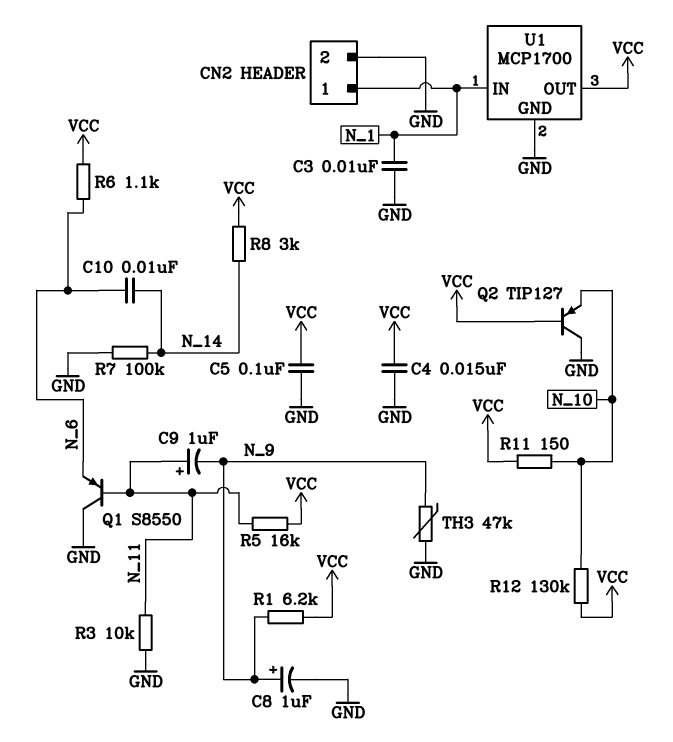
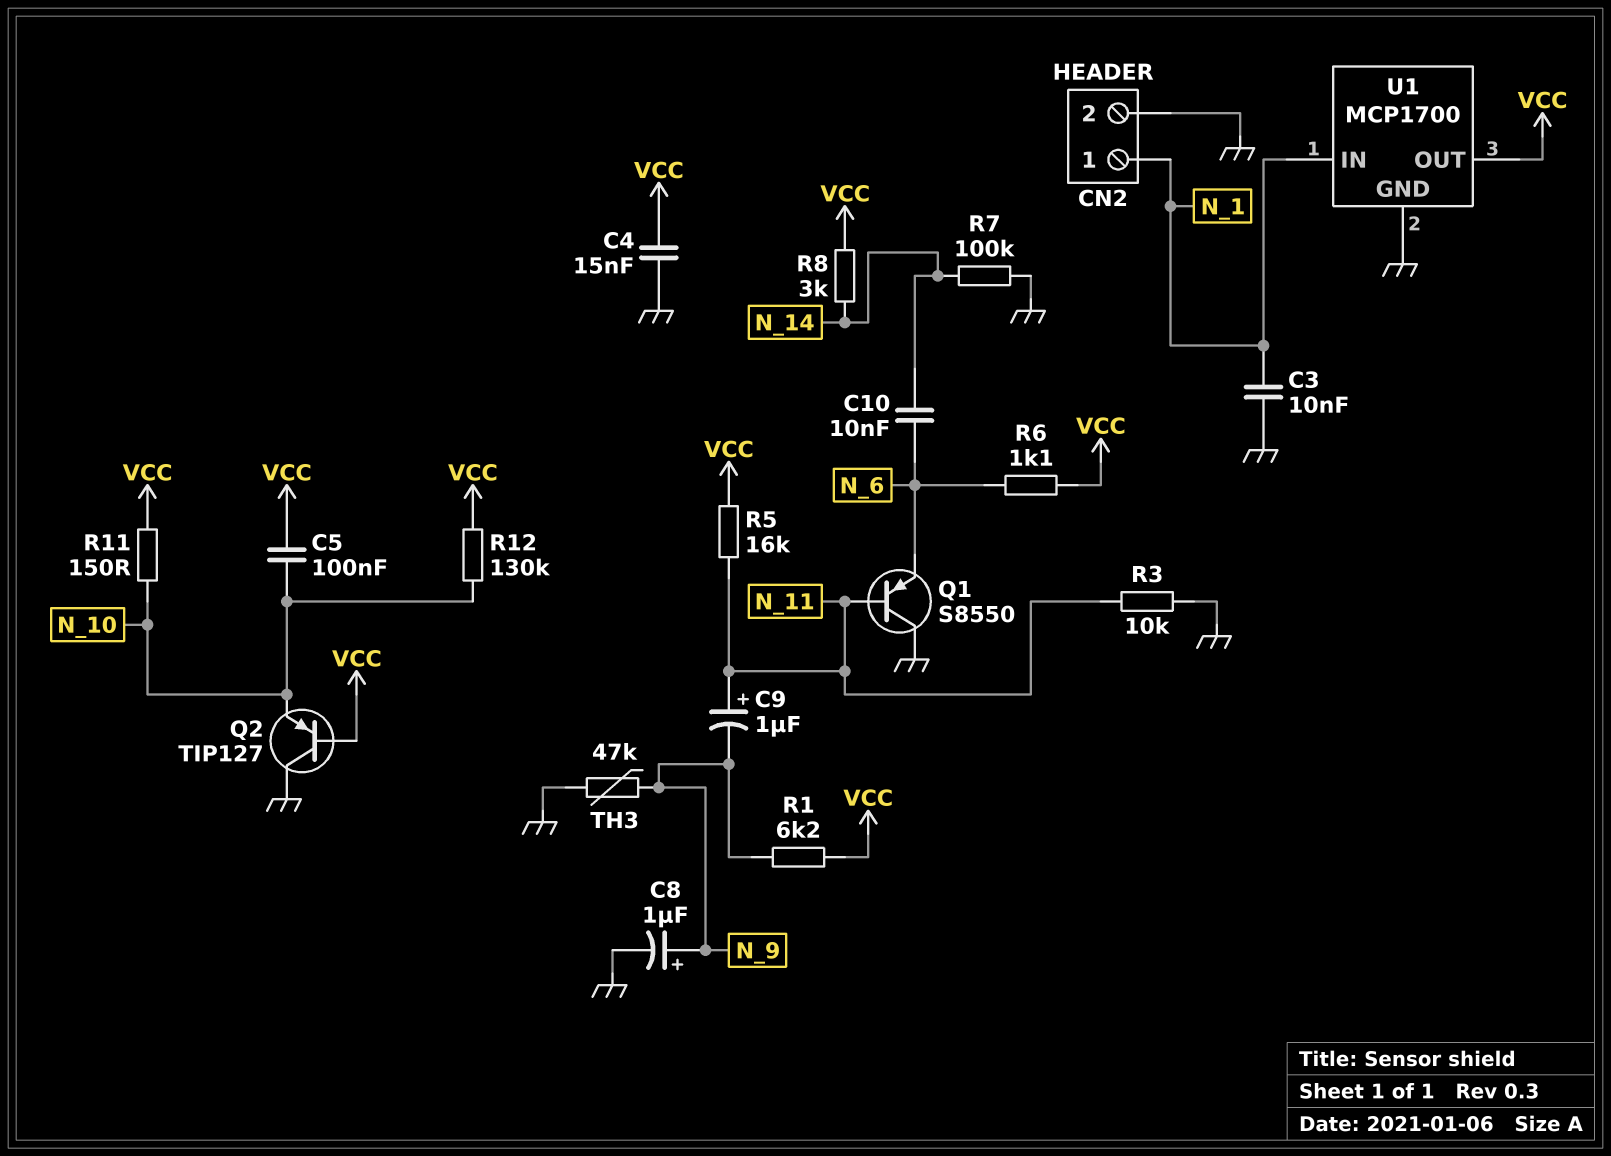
C5: 100nF (GND, VCC) -> 100nF (N_10, VCC)

